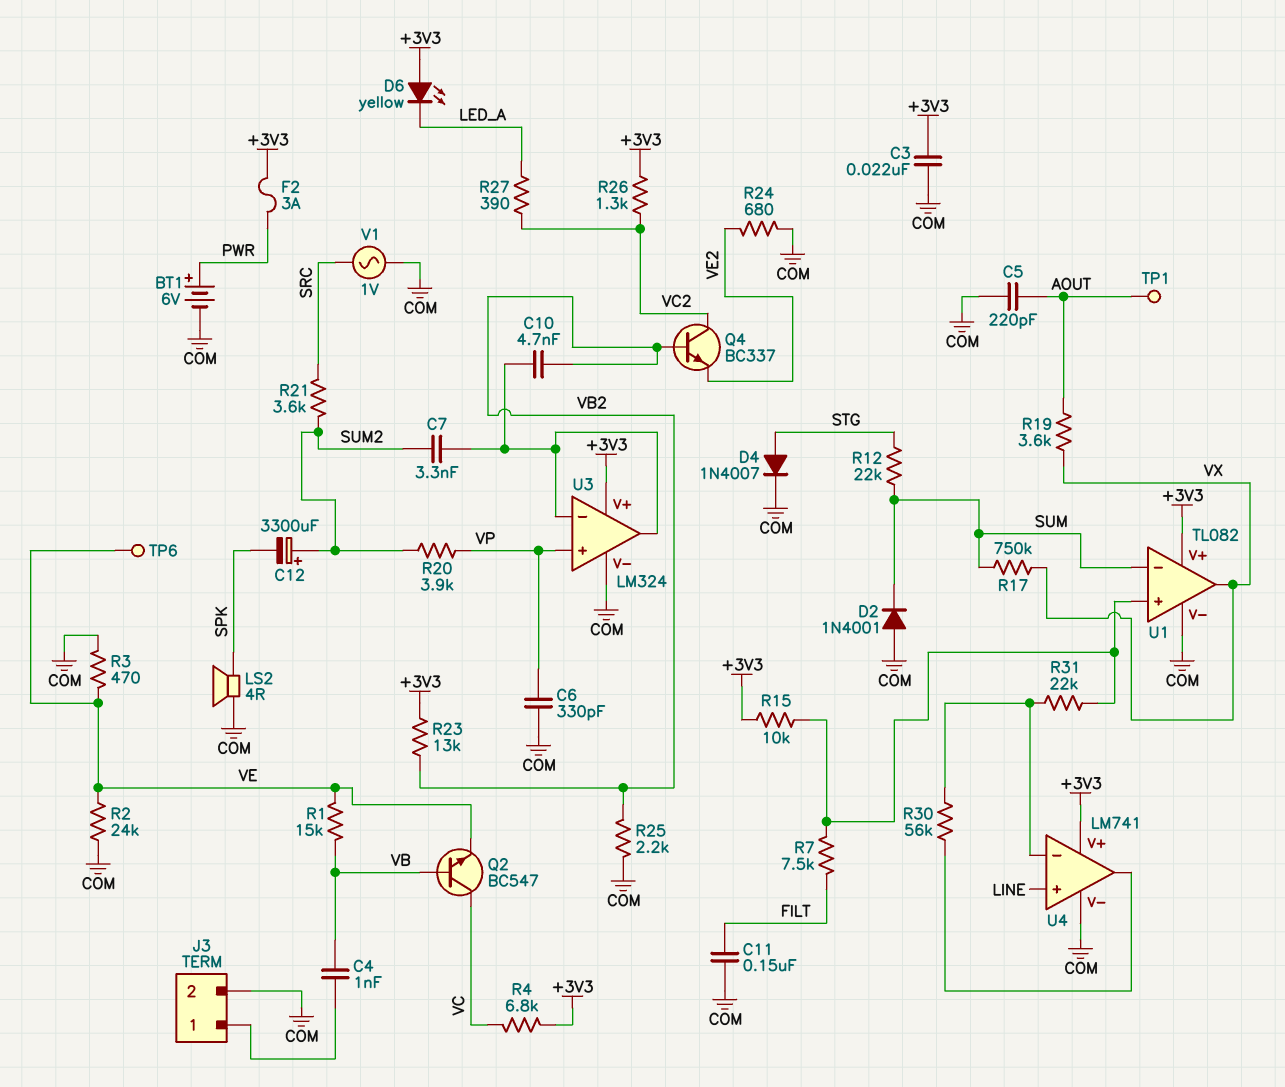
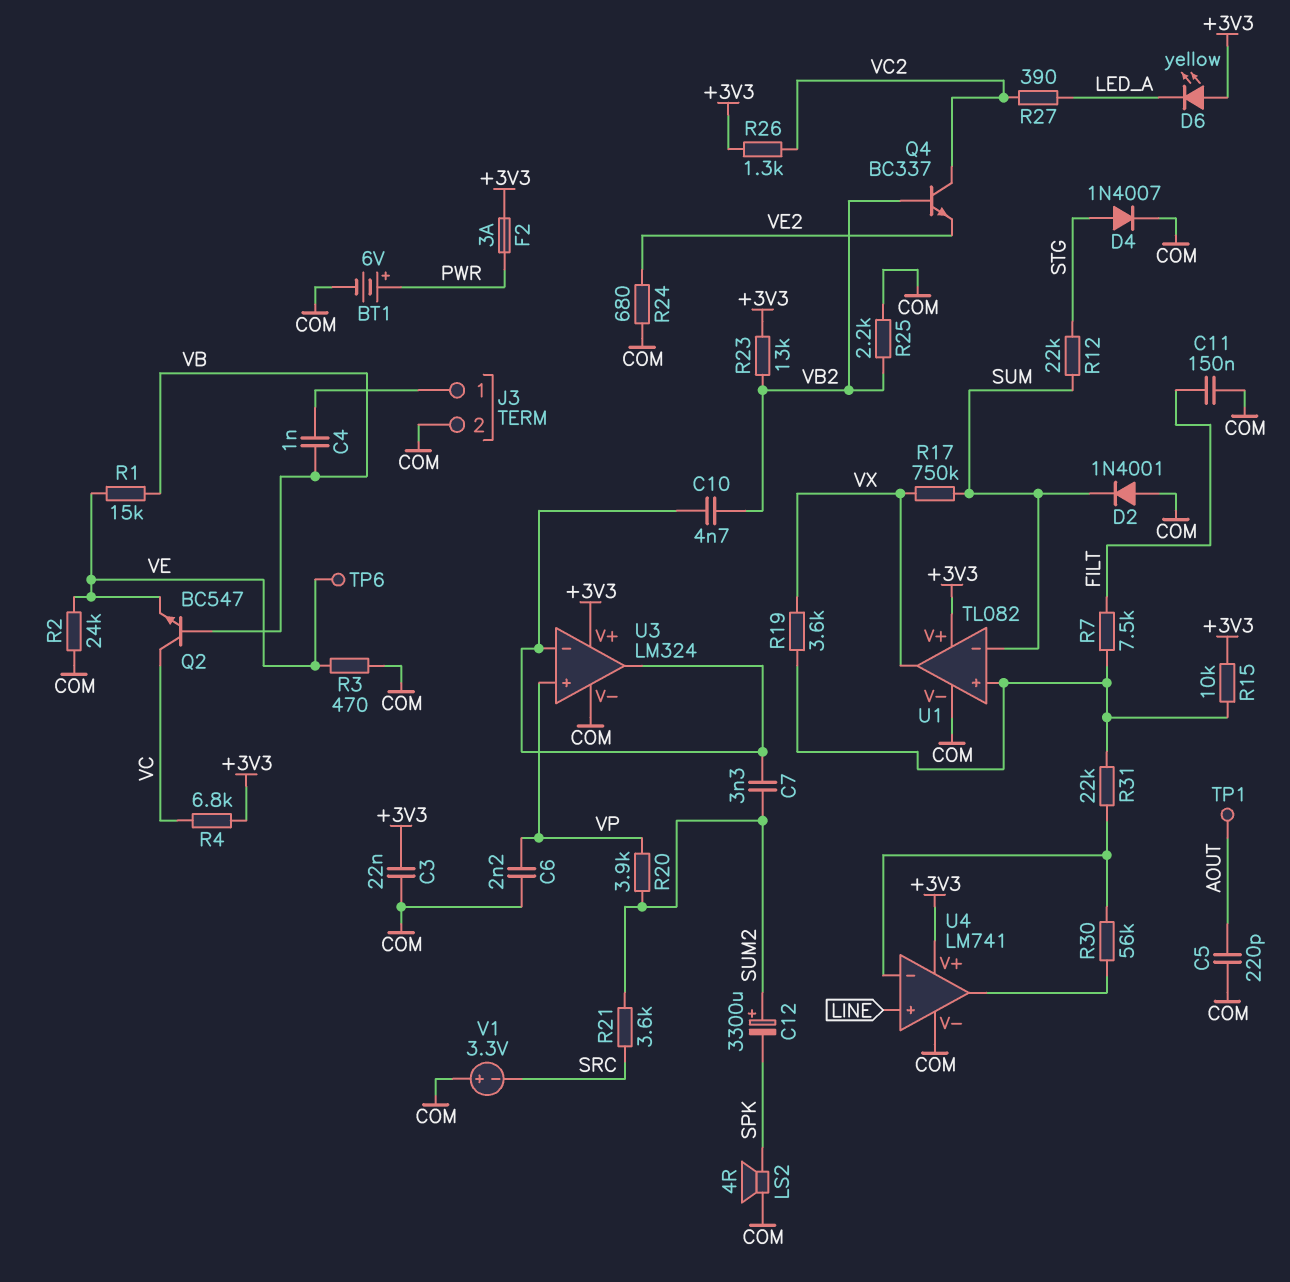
C6: 330pF (COM, VP) -> 2.2nF (COM, VP)
R19: 3.6k (AOUT, VX) -> 3.6k (U1/in+, VX)
V1: AC 1V (COM, SRC) -> 3.3V (plus COM, minus SRC)

